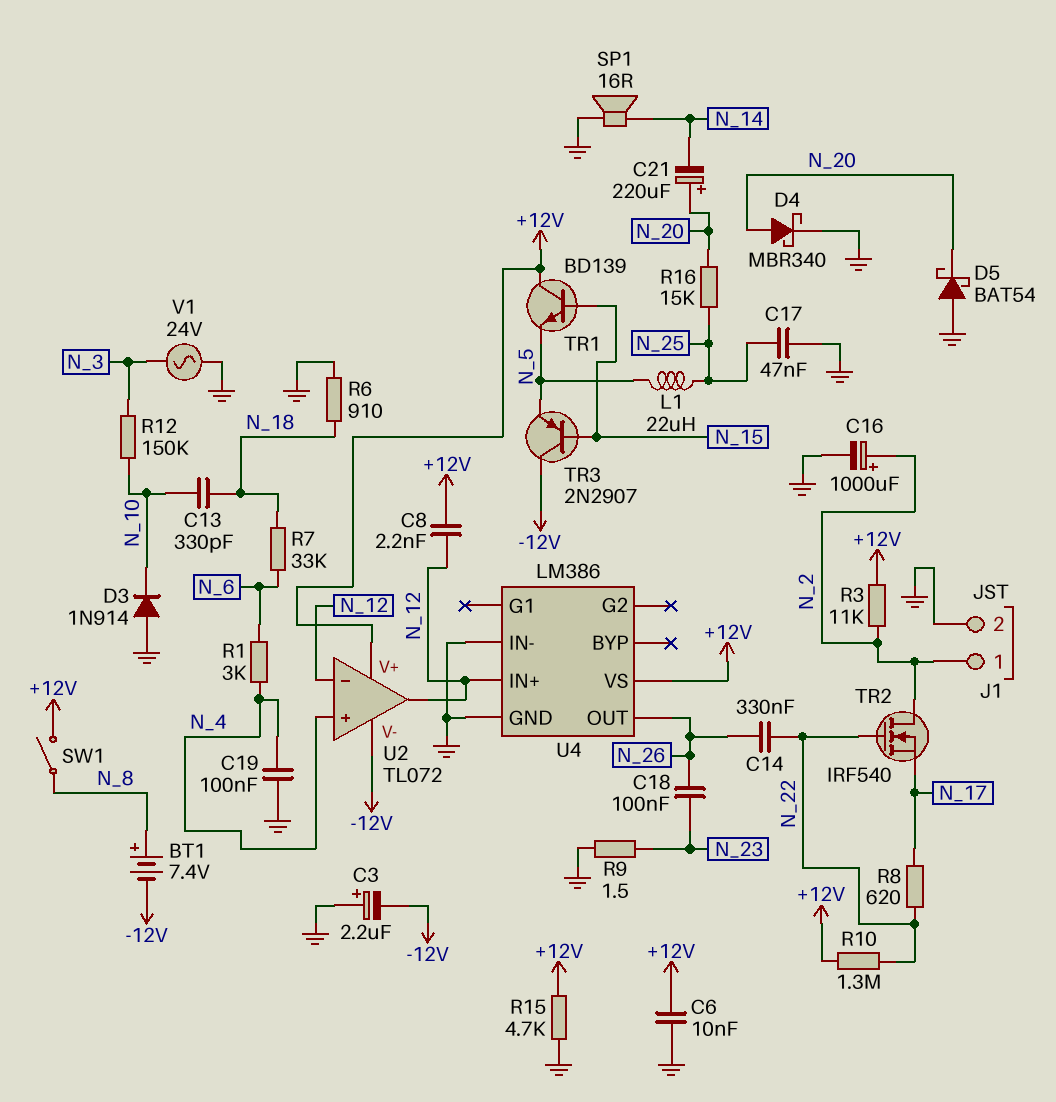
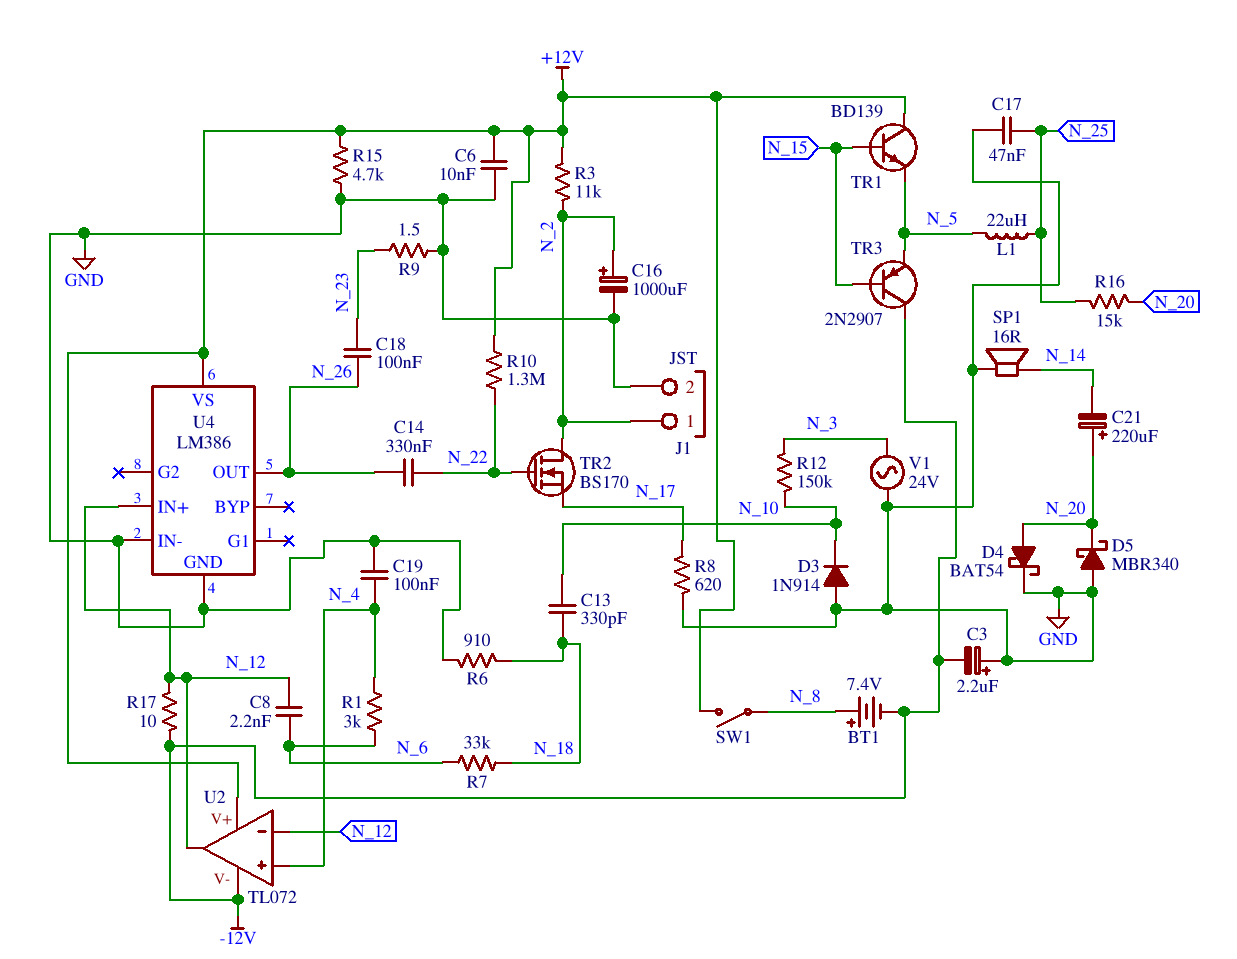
C8: 2.2nF (+12V, N_12) -> 2.2nF (N_6, N_12)
D4: schottky MBR340 (A N_20, K GND) -> schottky BAT54 (A N_20, K GND)
D5: schottky BAT54 (A GND, K N_20) -> schottky MBR340 (A GND, K N_20)
R8: 620 (N_17, N_22) -> 620 (GND, N_17)
R17: none -> 10 (-12V, N_12)
TR2: NMOS IRF540 (G N_22, D N_2, S N_17) -> NMOS BS170 (G N_22, D N_2, S N_17)

